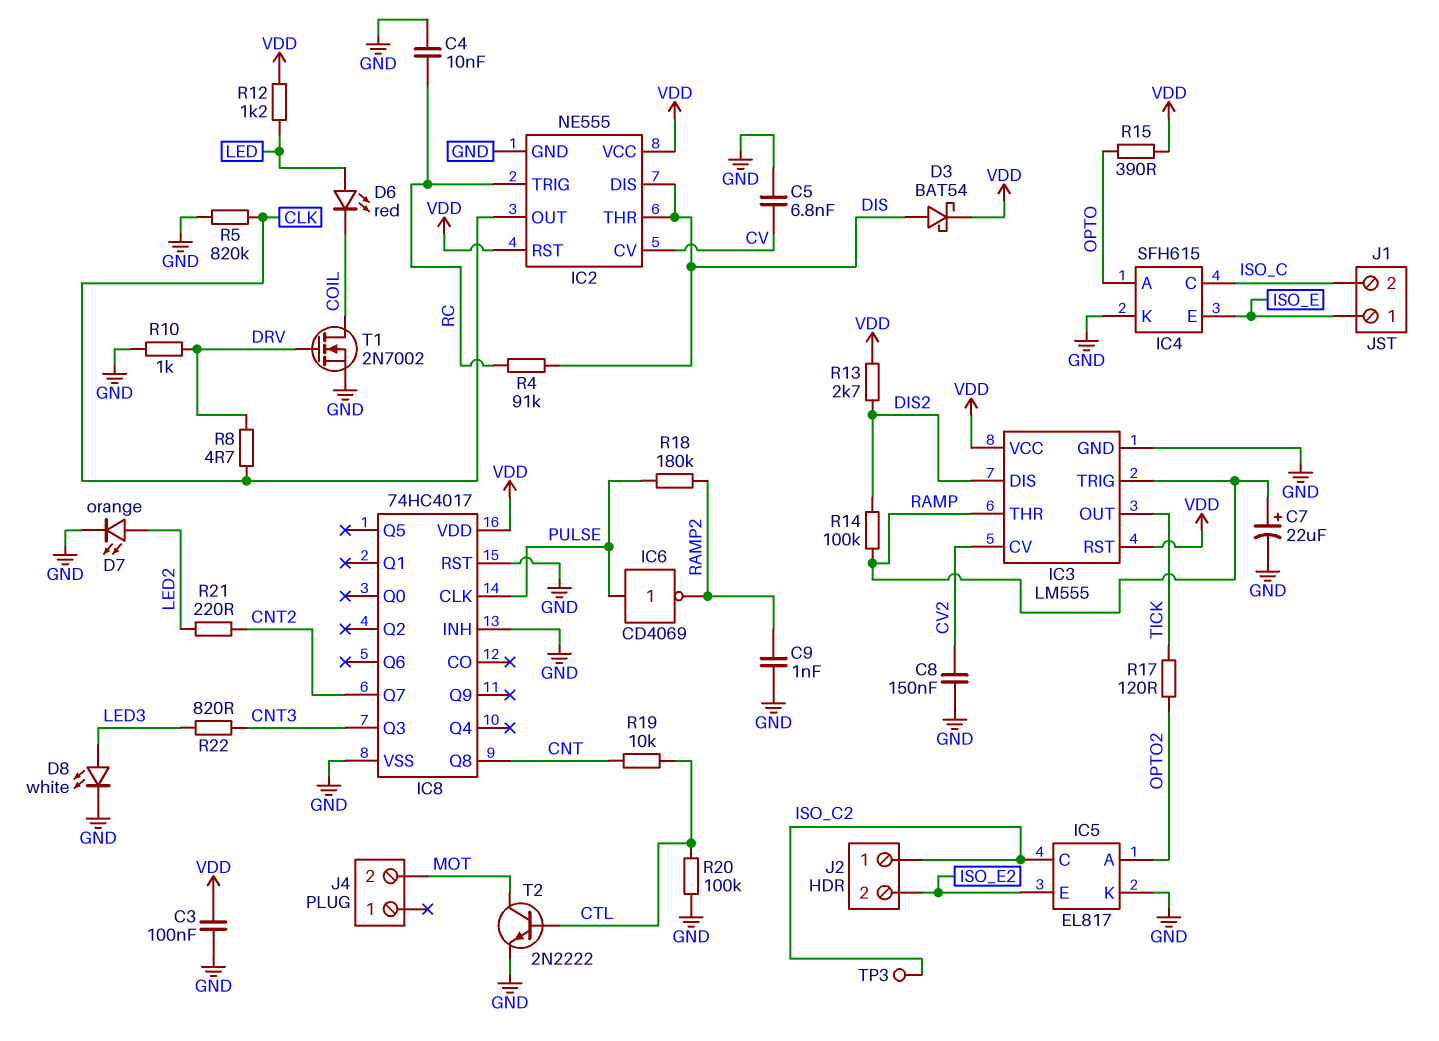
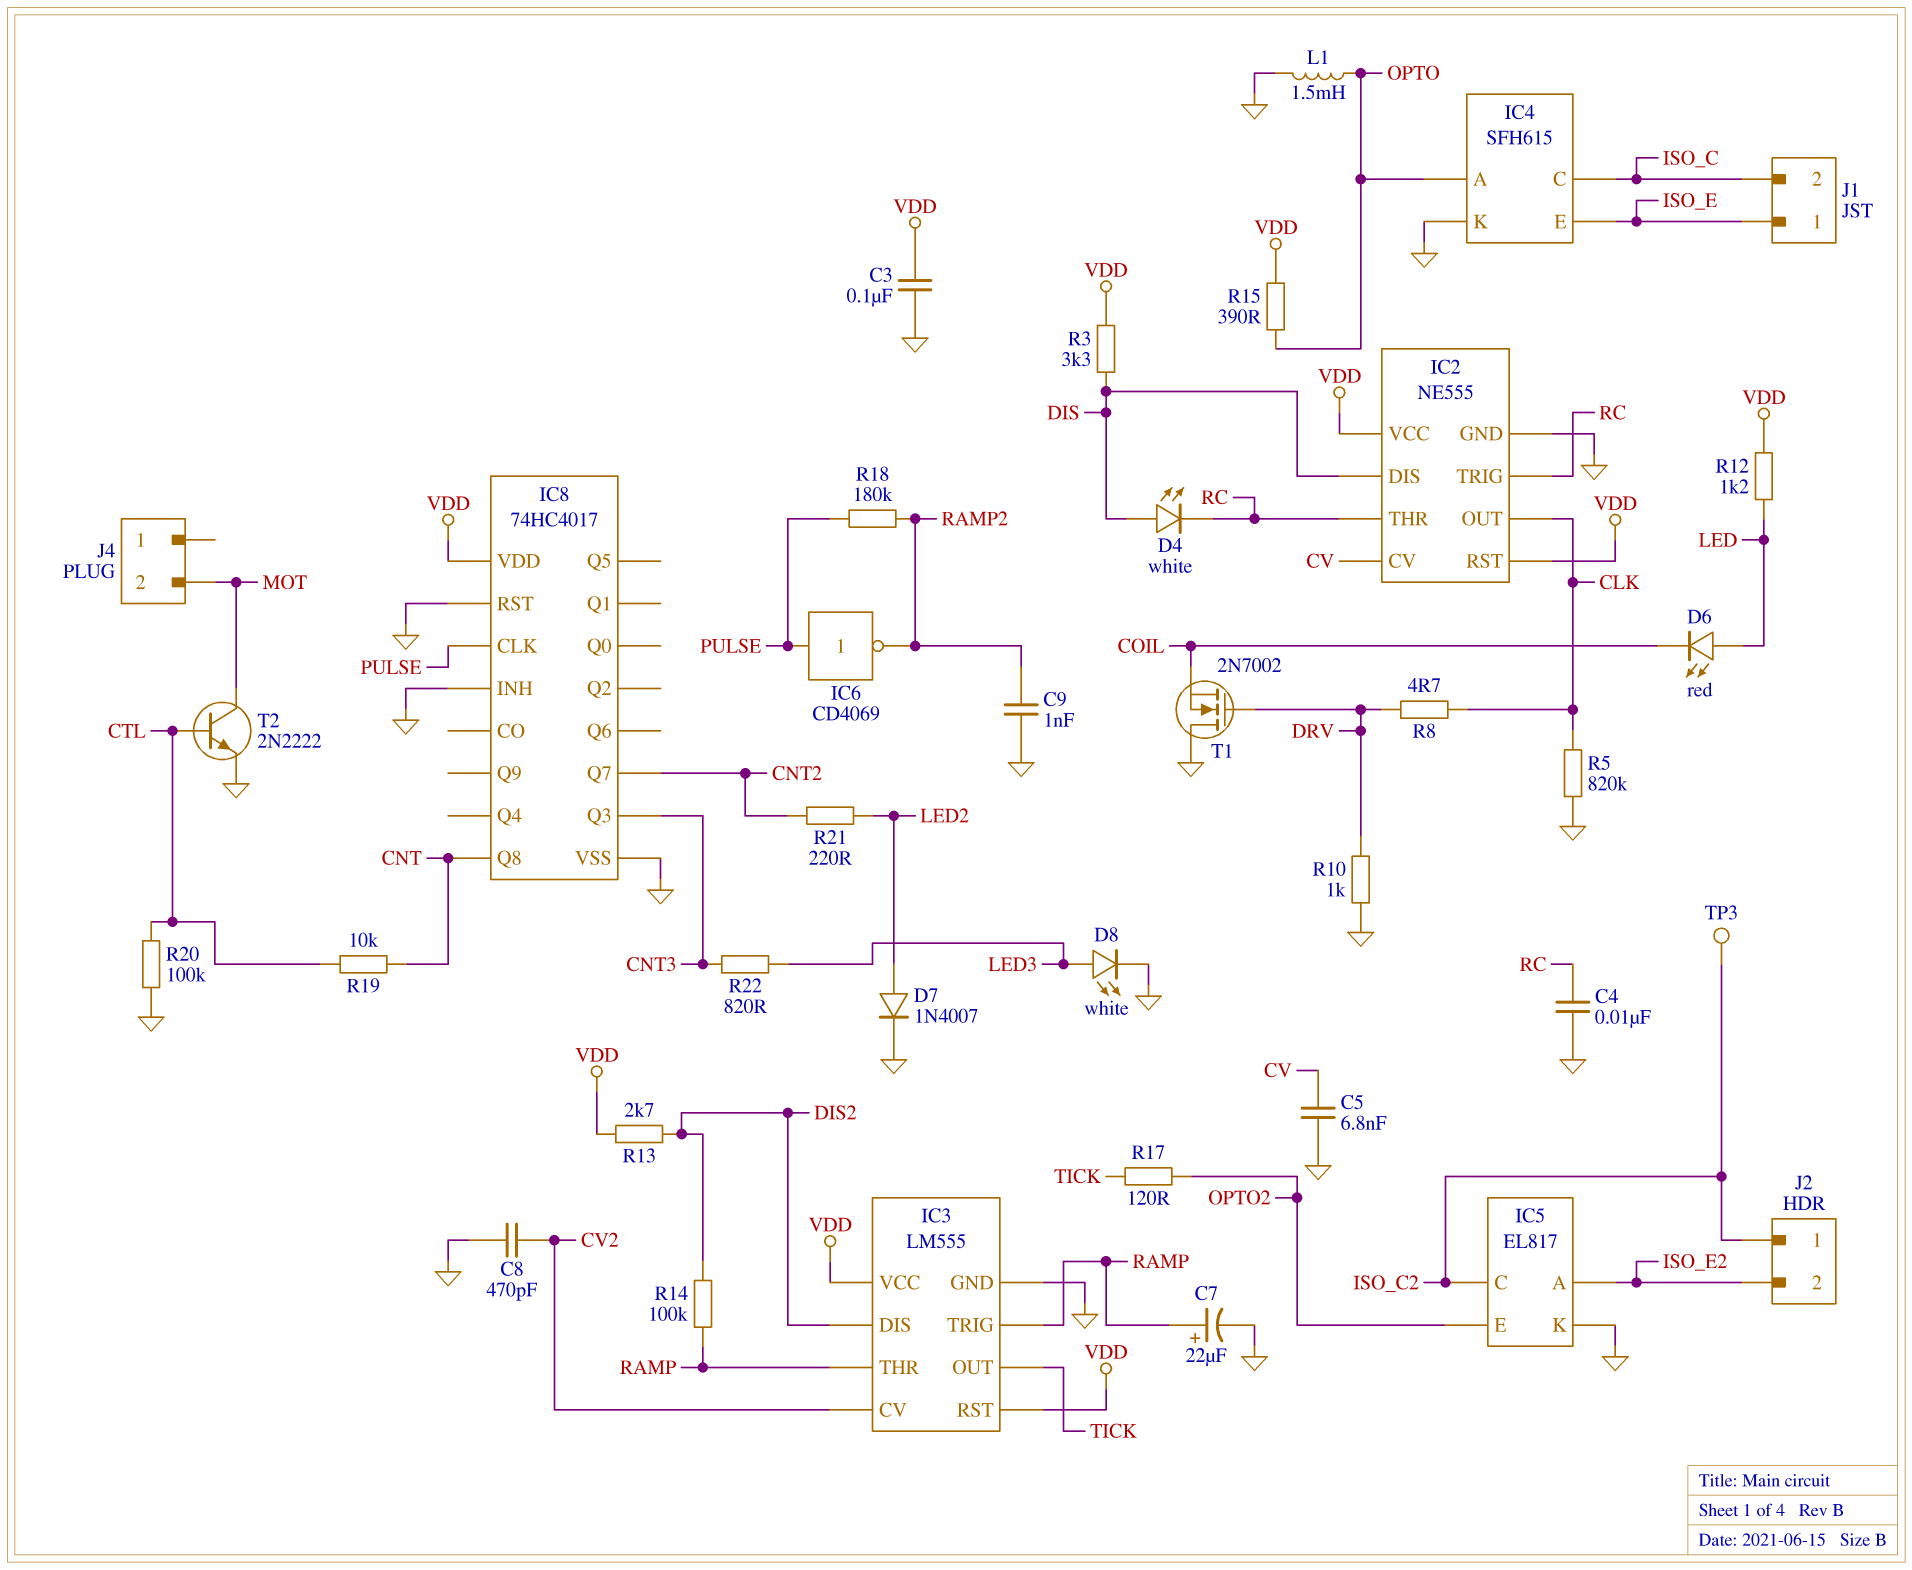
C8: 150nF (CV2, GND) -> 470pF (CV2, GND)
D3: schottky BAT54 (A DIS, K VDD) -> none
D4: none -> LED white (A DIS, K RC)
D7: LED orange (A LED2, K GND) -> diode 1N4007 (A LED2, K GND)
IC2 pin THR: DIS -> RC
IC5 pin A: OPTO2 -> ISO_E2
IC5 pin E: ISO_E2 -> OPTO2
L1: none -> 1.5mH (GND, OPTO)
R3: none -> 3.3k (DIS, VDD)
R4: 91k (DIS, RC) -> none
T1: NMOS 2N7002 (G DRV, D COIL, S GND) -> NMOS 2N7002 (G DRV, D GND, S COIL)

